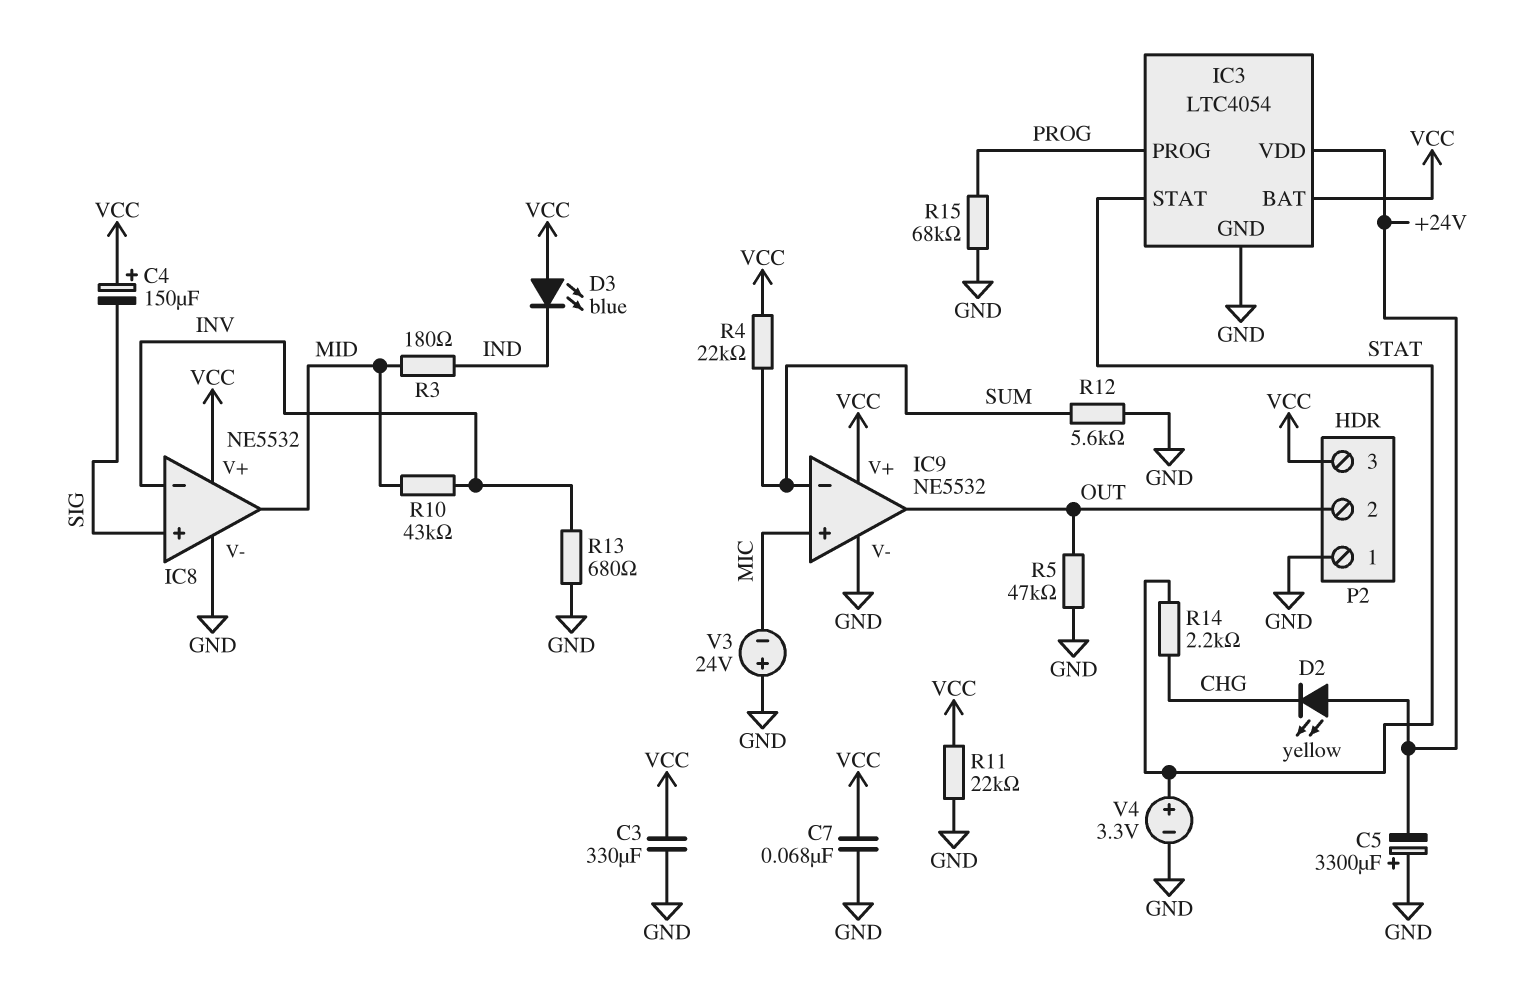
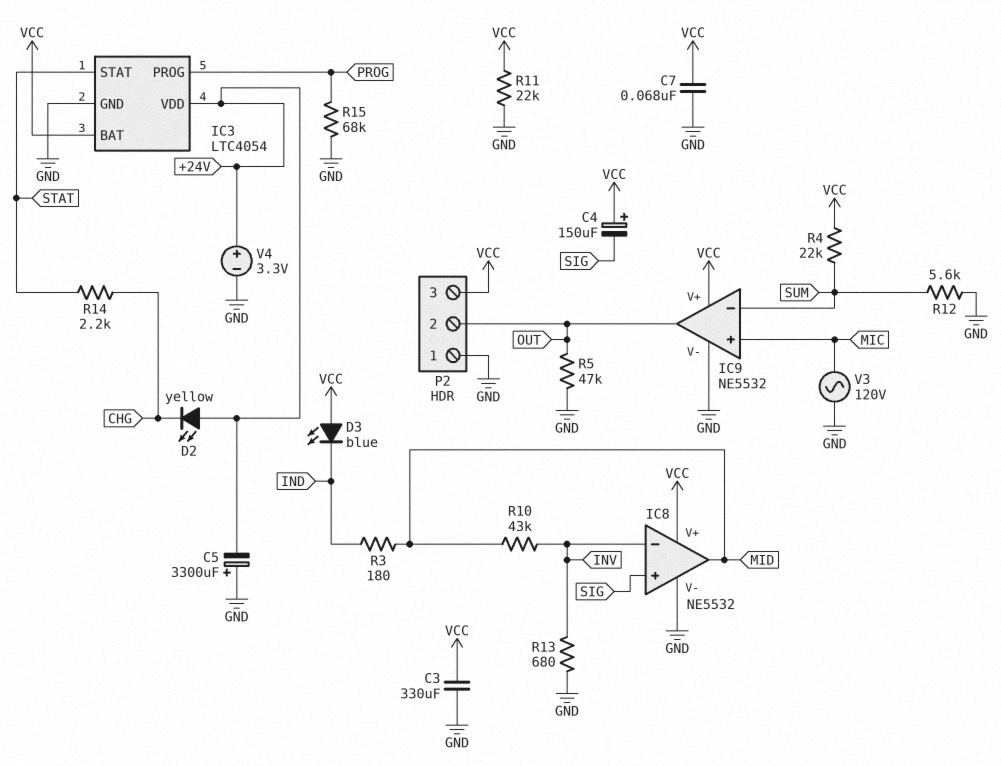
V3: 24V (plus GND, minus MIC) -> AC 120V (GND, MIC)
V4: 3.3V (plus STAT, minus GND) -> 3.3V (plus +24V, minus GND)

